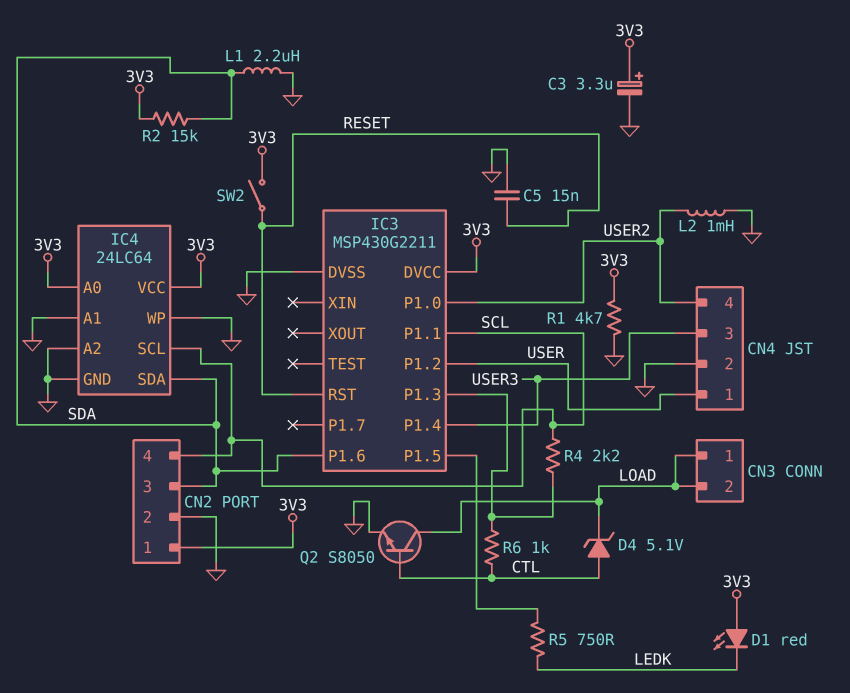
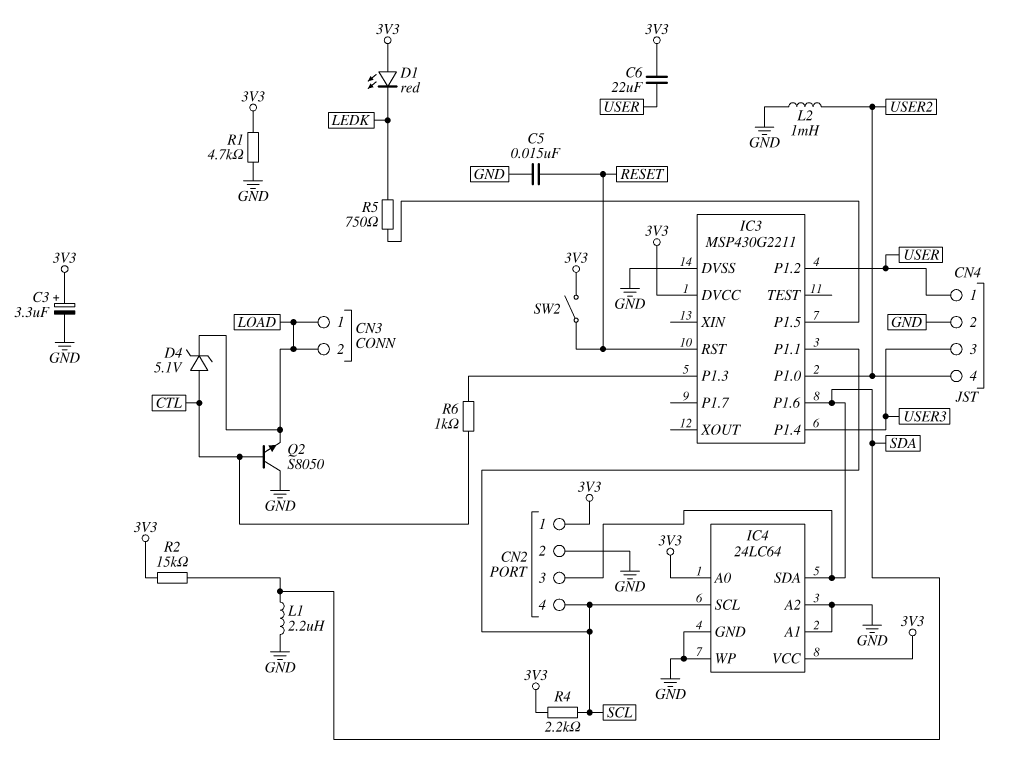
C6: none -> 22uF (3V3, USER)
Q2: NPN S8050 (B CTL, C LOAD, E GND) -> NPN S8050 (B CTL, C GND, E LOAD)
R4: 2.2k (IC3/P1.3, SCL) -> 2.2k (3V3, SCL)

